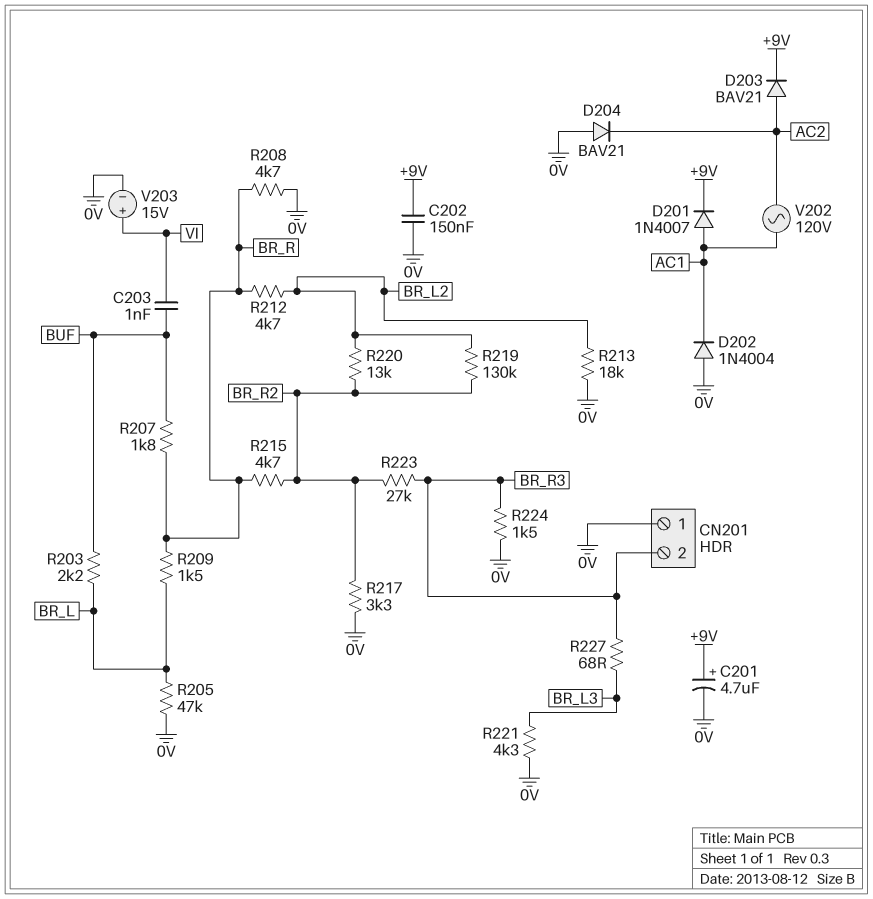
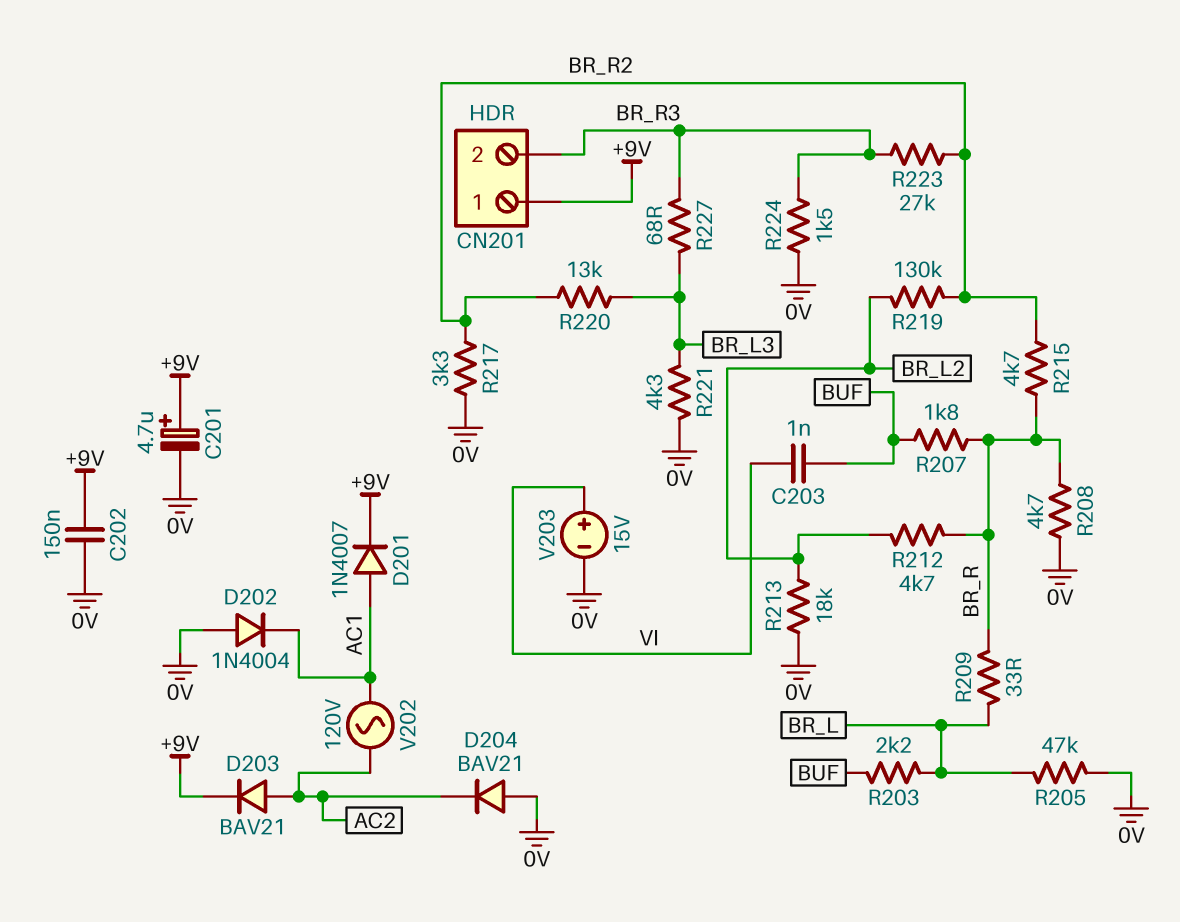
CN201 pin 1: 0V -> +9V
R209: 1.5k (BR_L, BR_R) -> 33 (BR_L, BR_R)
R220: 13k (BR_L2, BR_R2) -> 13k (BR_L3, BR_R2)

